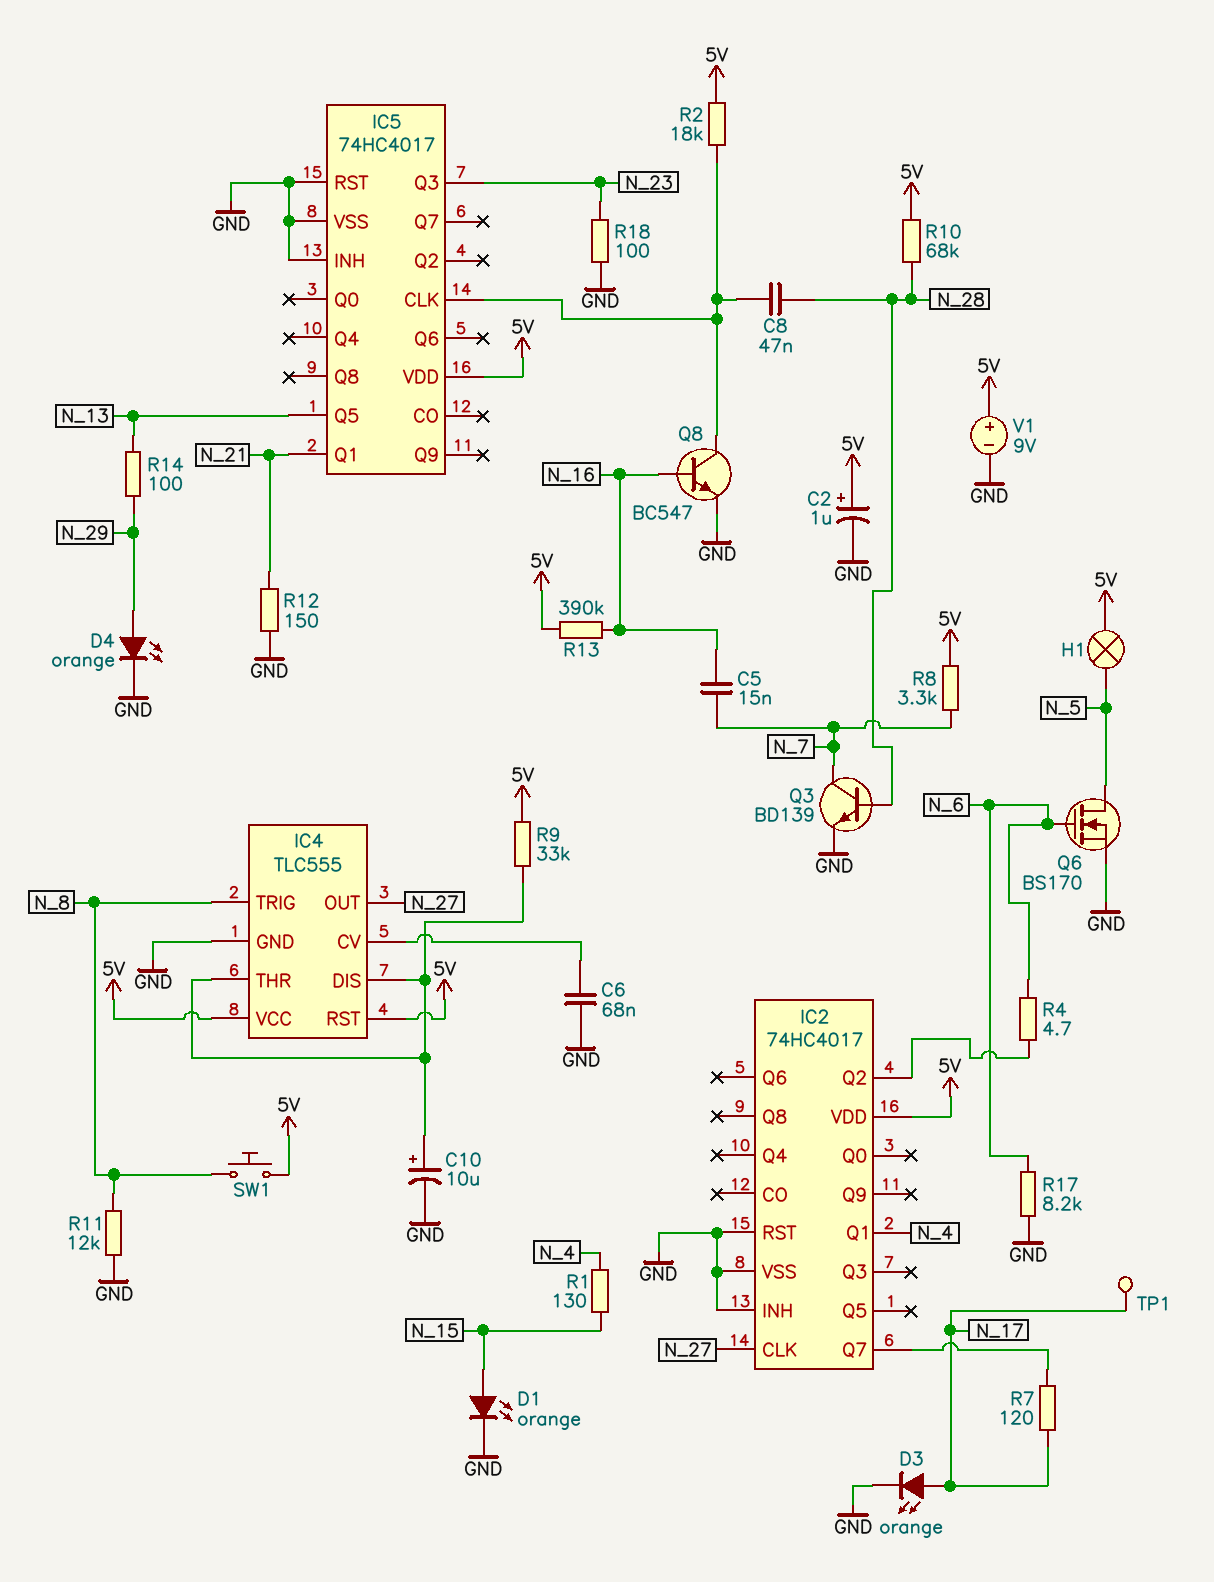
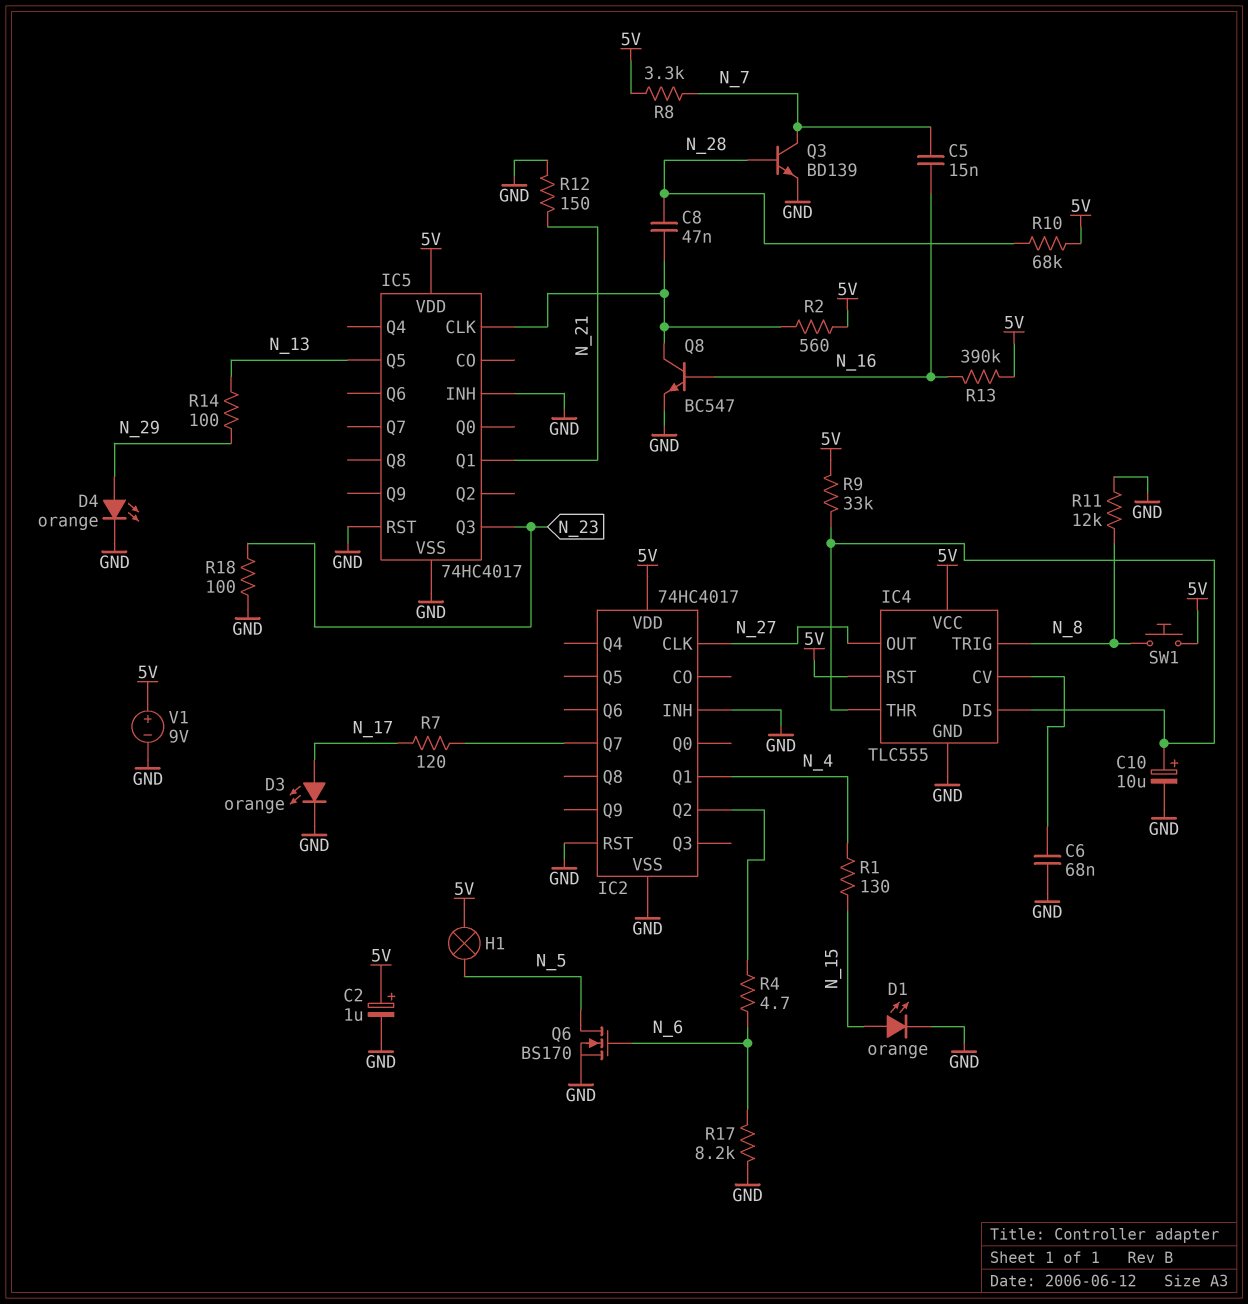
R2: 18k (5V, IC5/CLK) -> 560 (5V, IC5/CLK)
TP1: test point (N_17) -> none

